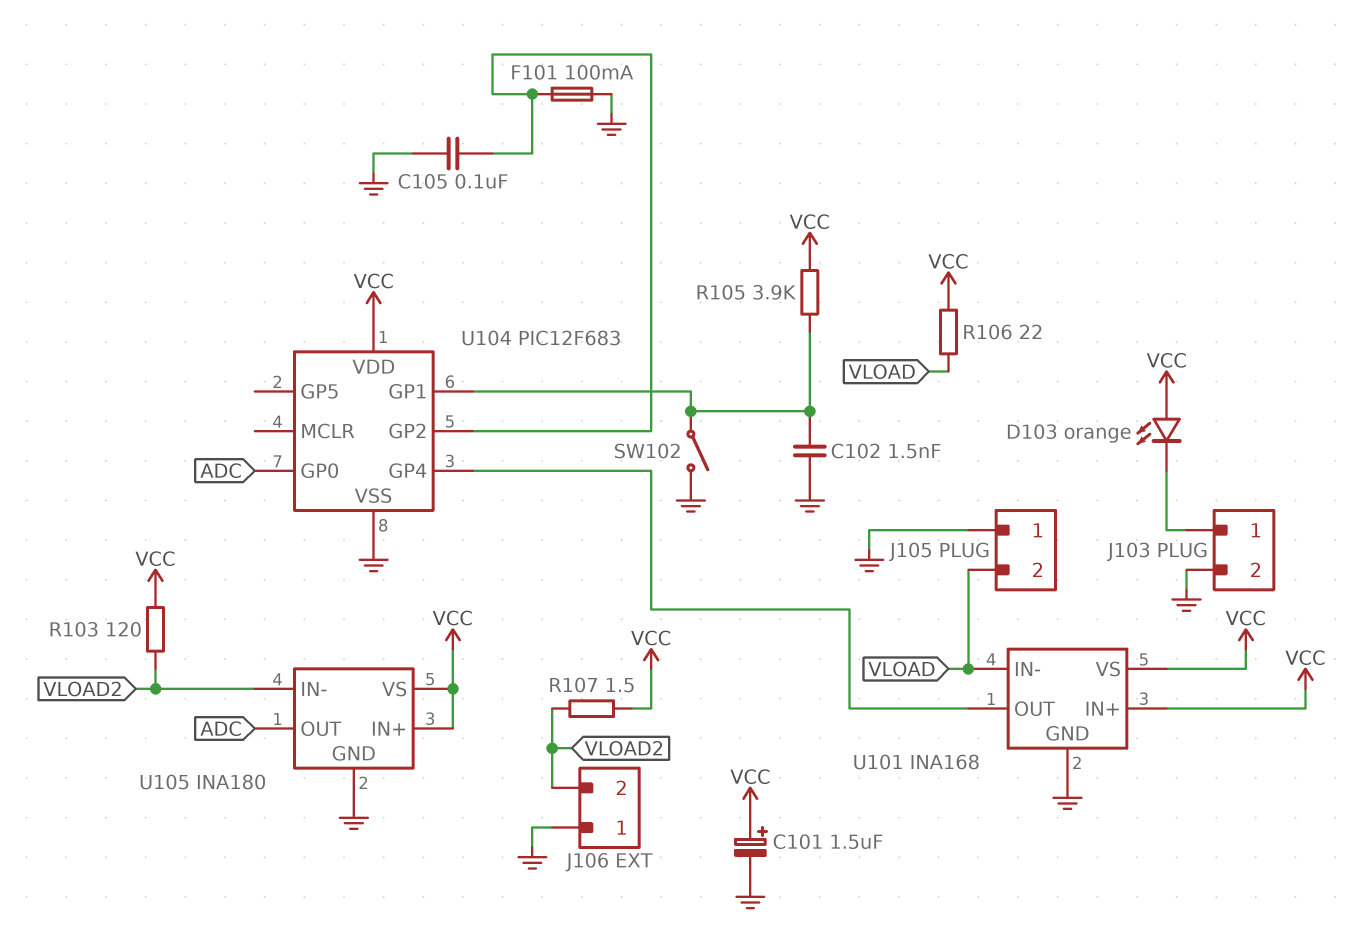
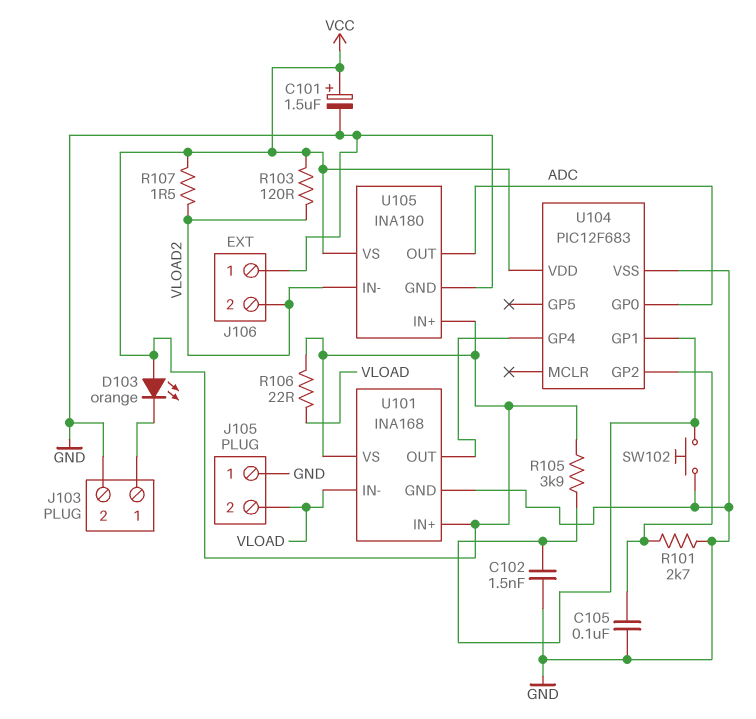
F101: 100mA (GND, U104/GP2) -> none
R101: none -> 2.7k (GND, U104/GP2)
SW102: switch (GND, U104/GP1) -> button (GND, U104/GP1)

